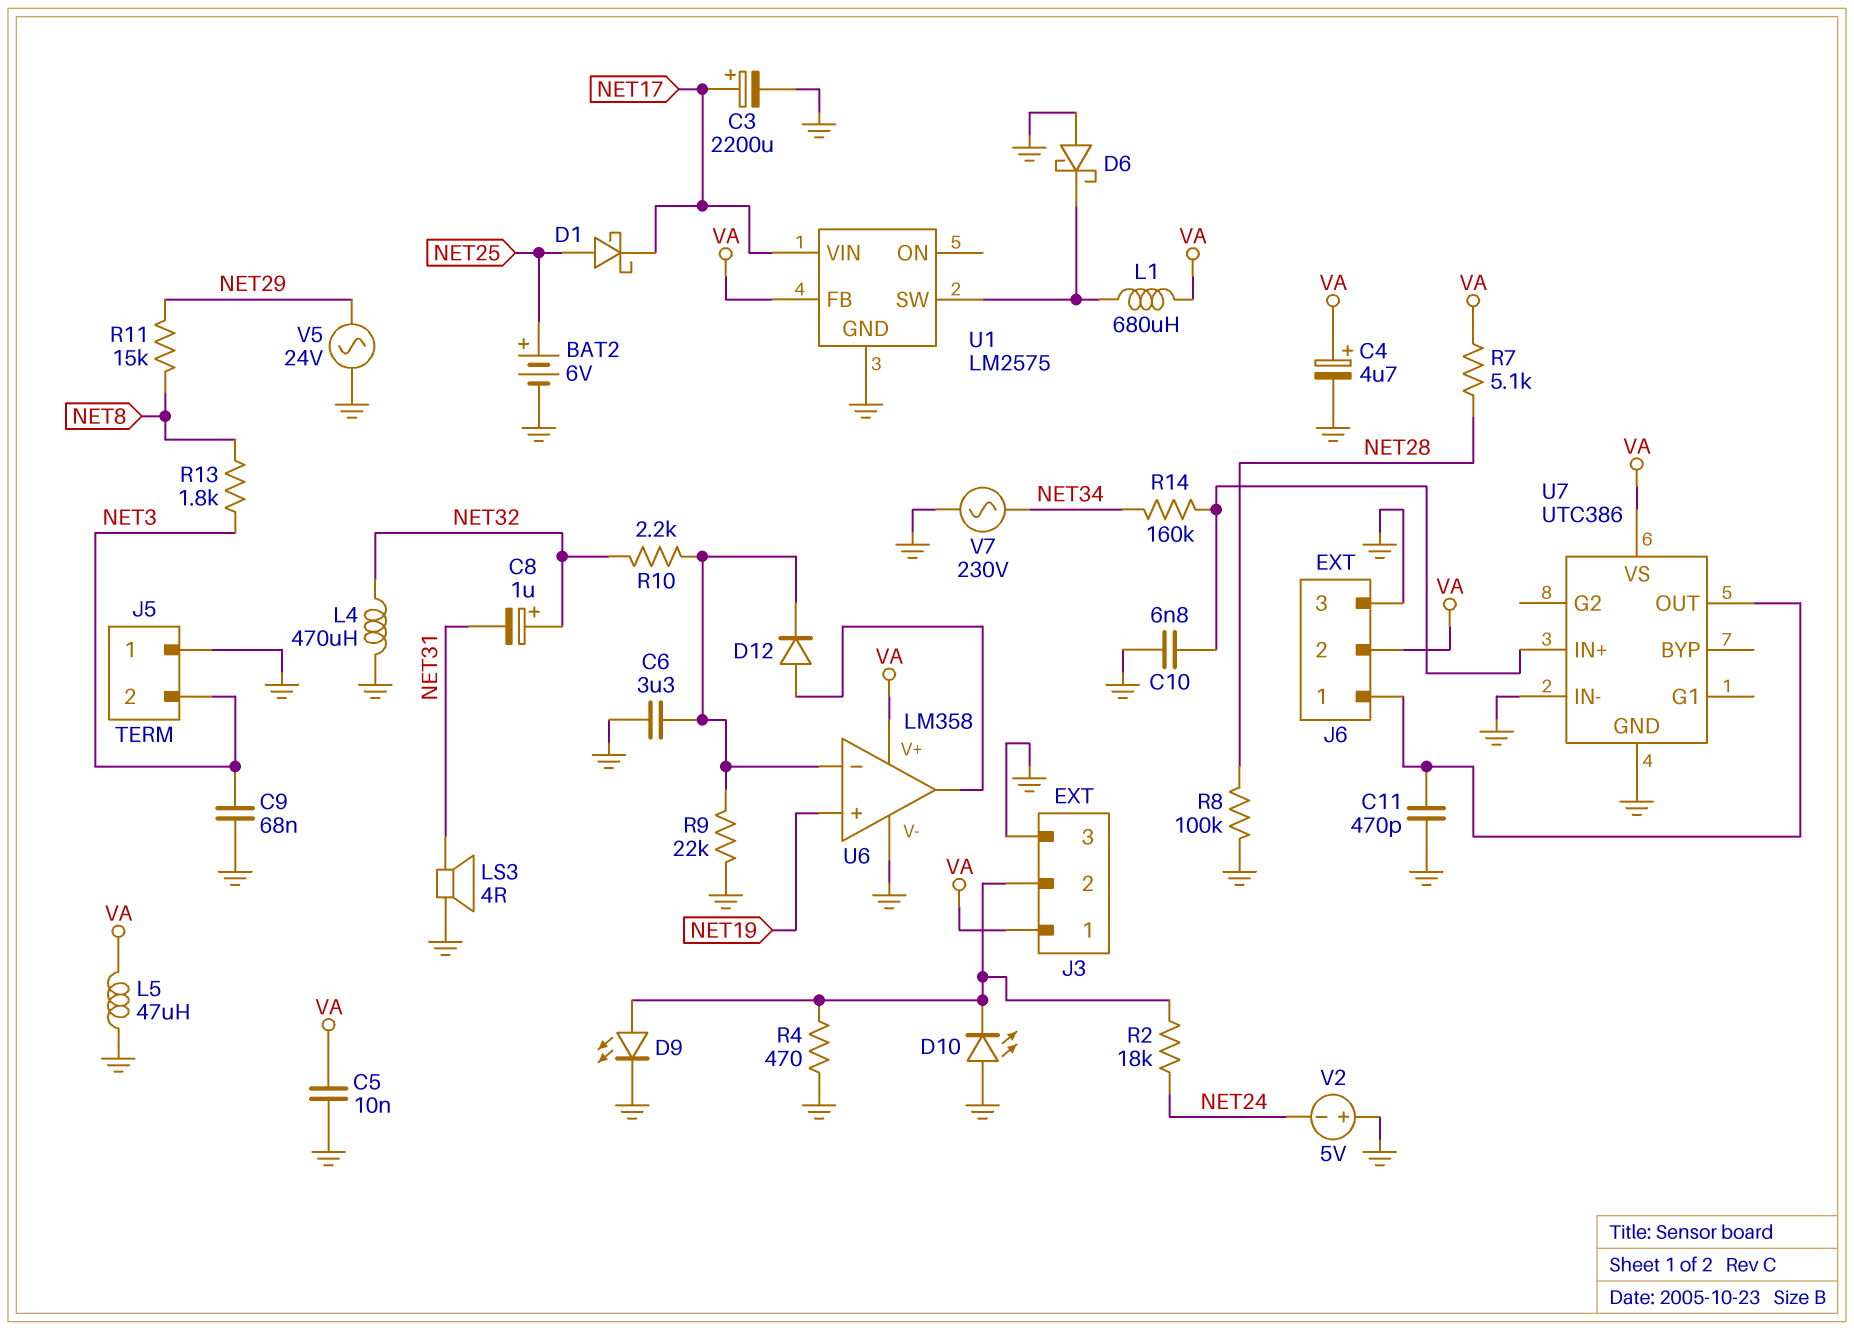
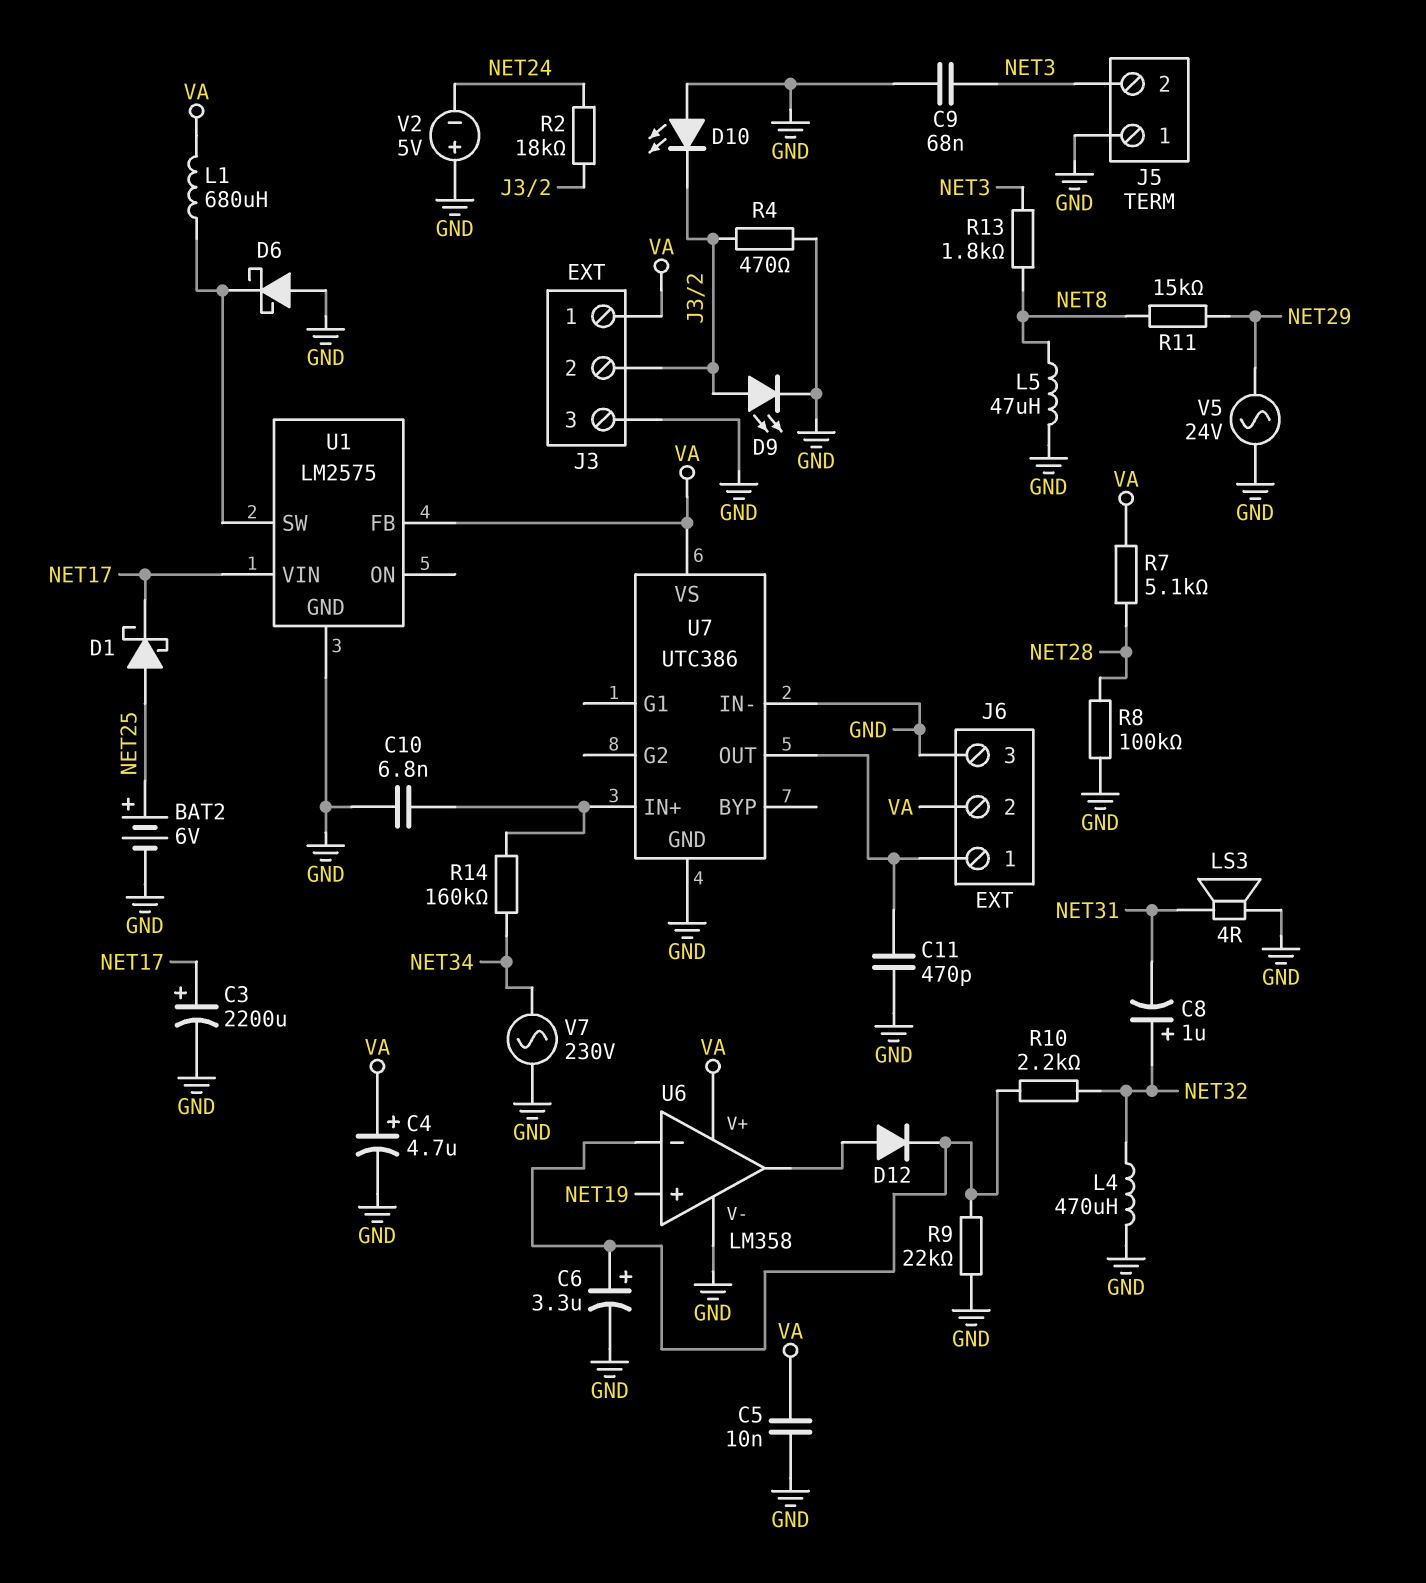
C6: 3.3uF (GND, U6/in-) -> 3.3uF (plus U6/in-, minus GND)
L5: 47uH (GND, VA) -> 47uH (GND, NET8)

